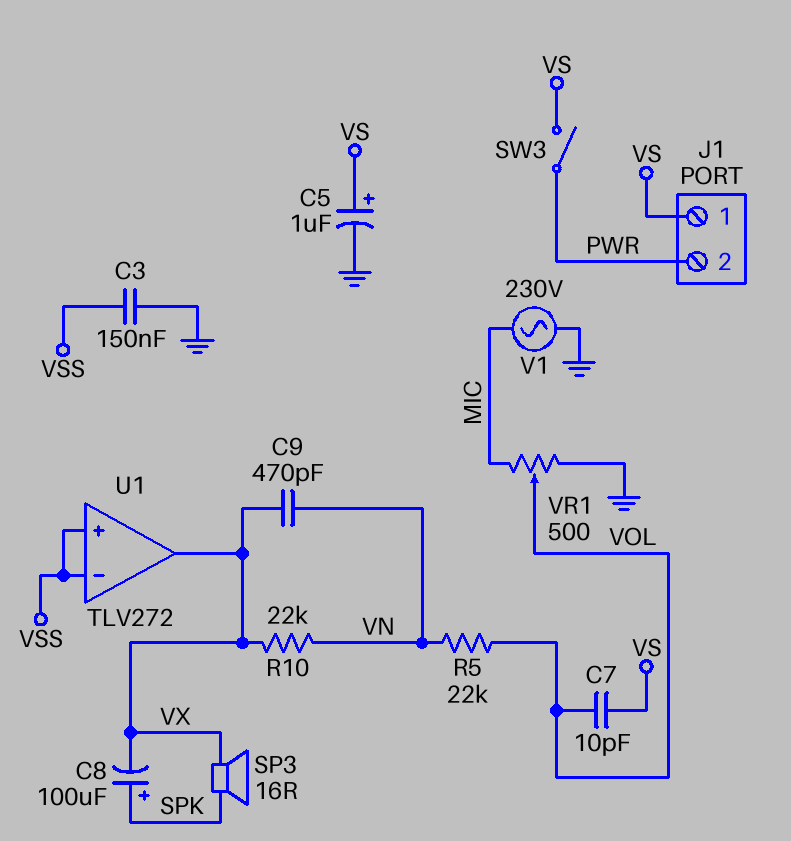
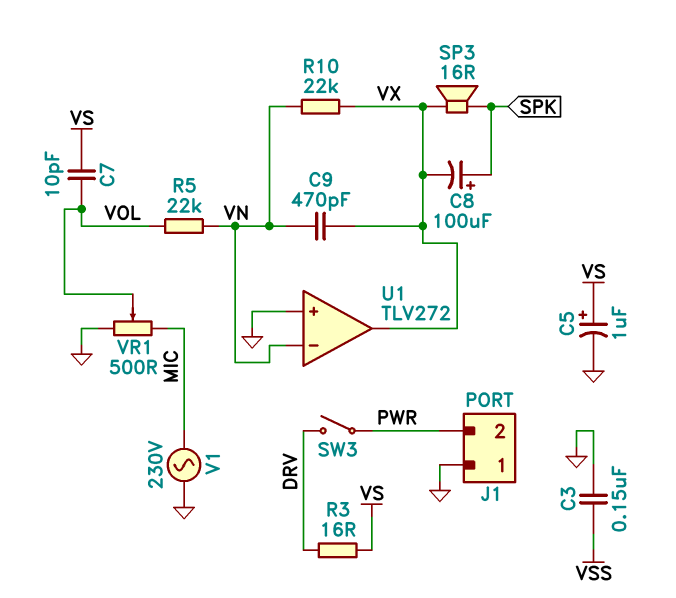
J1 pin 1: VS -> GND
R3: none -> 16 (DRV, VS)
SW3: switch (PWR, VS) -> switch (DRV, PWR)
U1 pin in+: VSS -> GND
U1 pin in-: VSS -> VN

